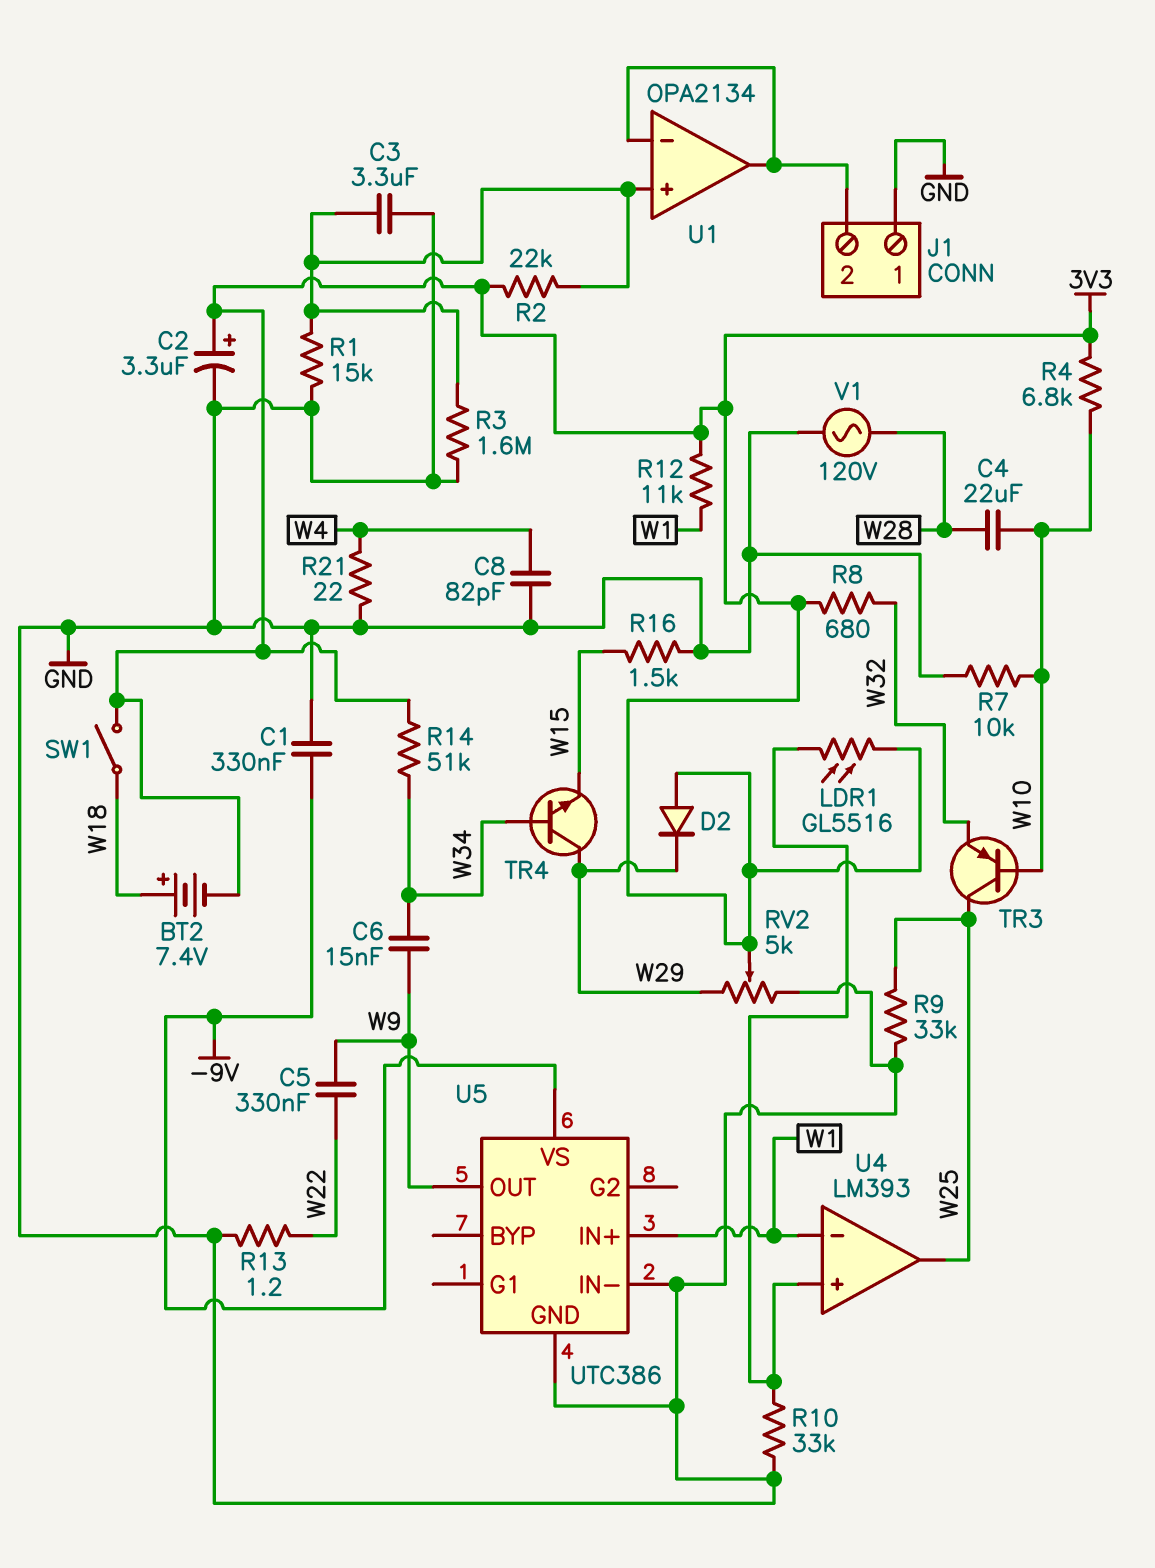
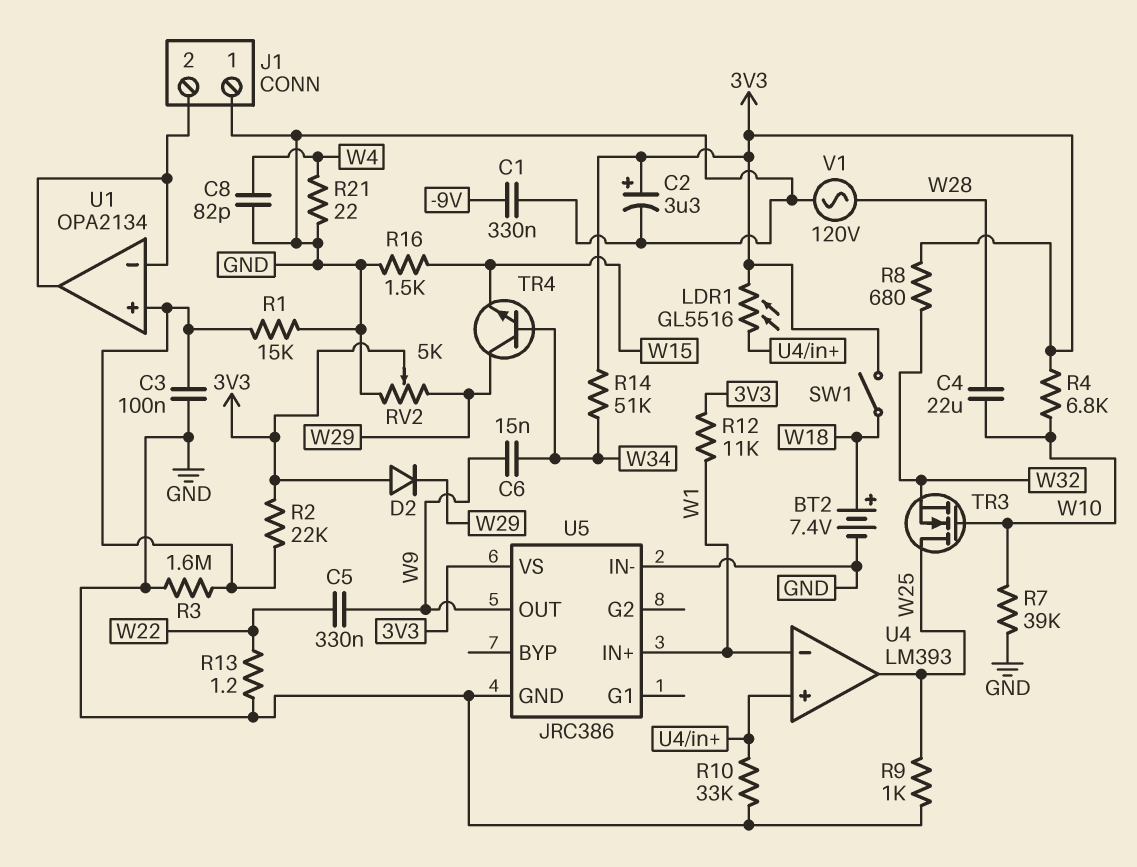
BT2: 7.4V (plus W18, minus 3V3) -> 7.4V (plus W18, minus GND)
C3: 3.3uF (GND, U1/in+) -> 100nF (GND, U1/in+)
R7: 10k (GND, W10) -> 39k (GND, W10)
R9: 33k (GND, W25) -> 1k (GND, W25)
TR3: PNP (B W10, C W25, E W32) -> NMOS (G W10, D W25, S W32)
U5: UTC386 -> JRC386
U5 pin VS: -9V -> 3V3

